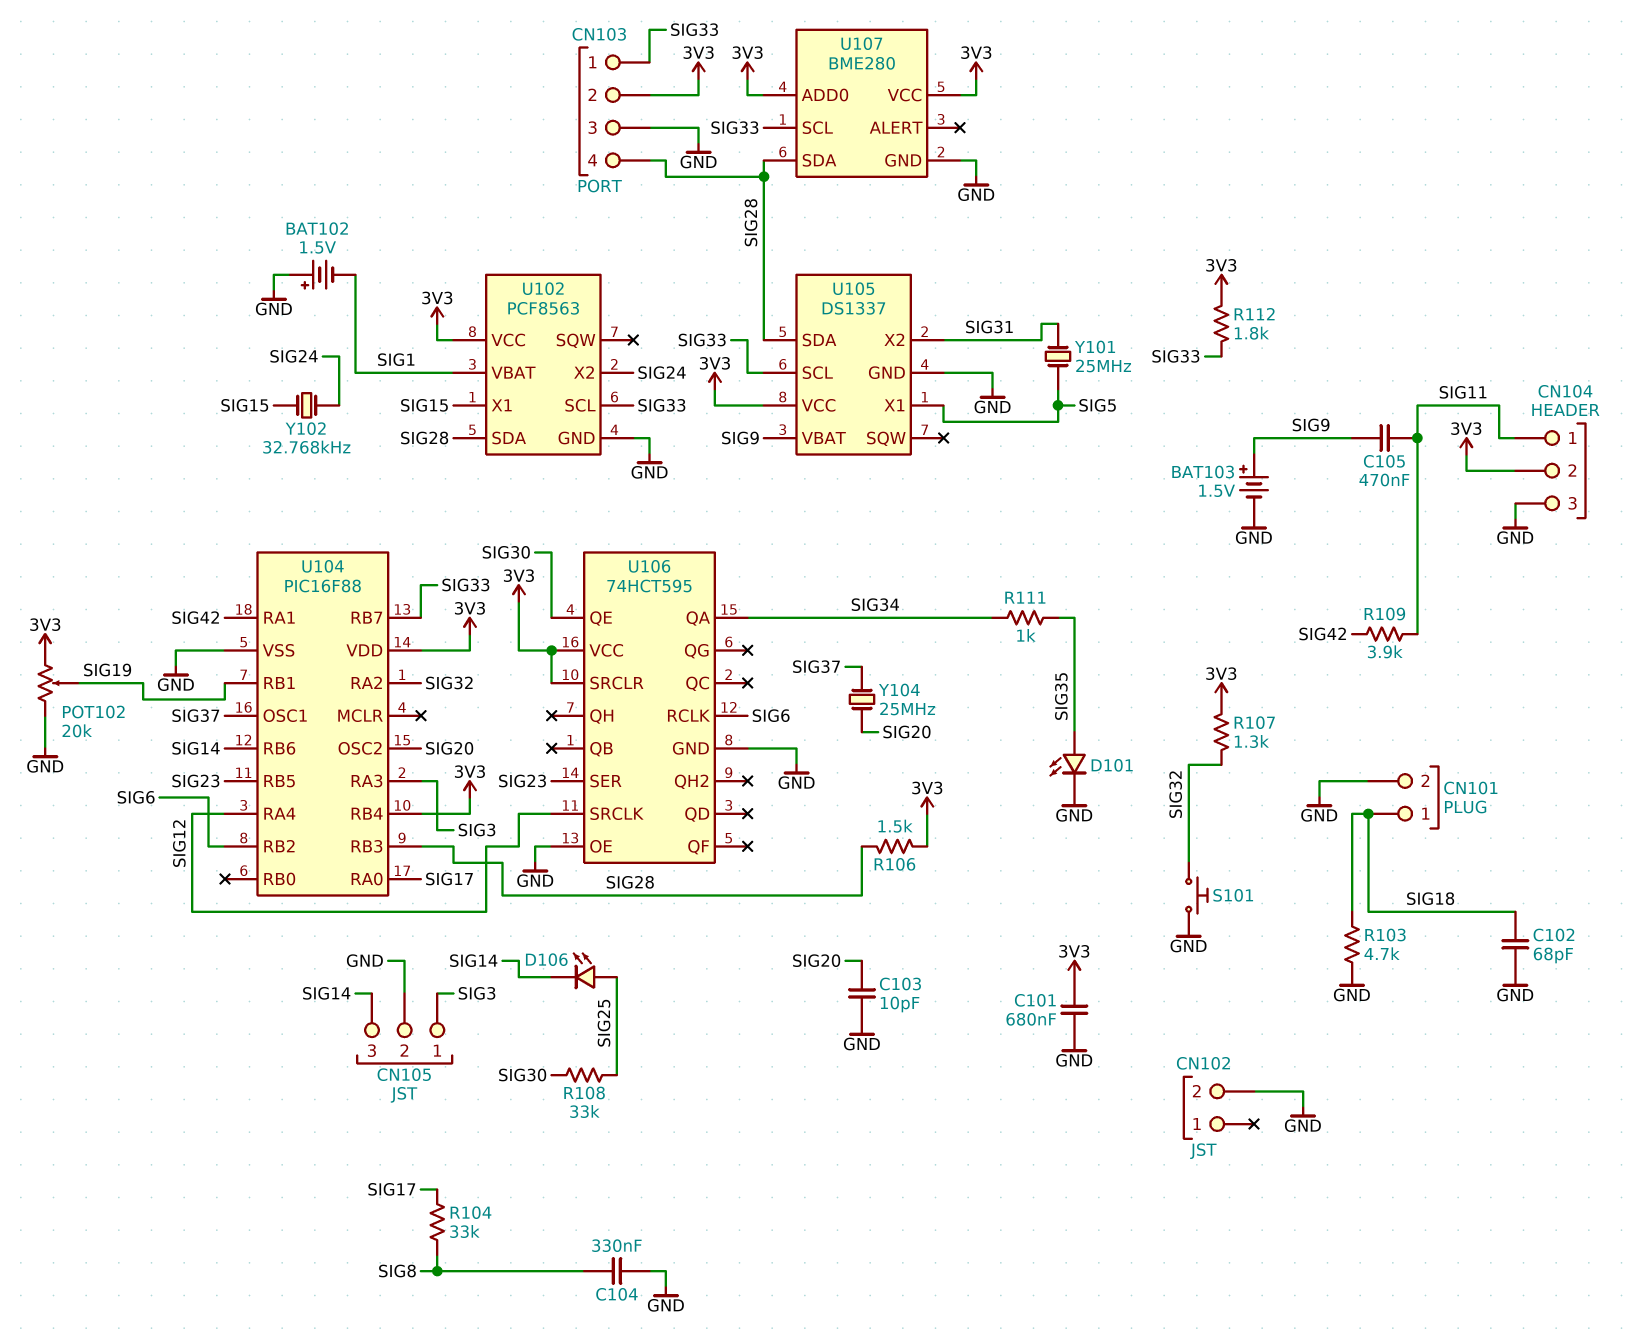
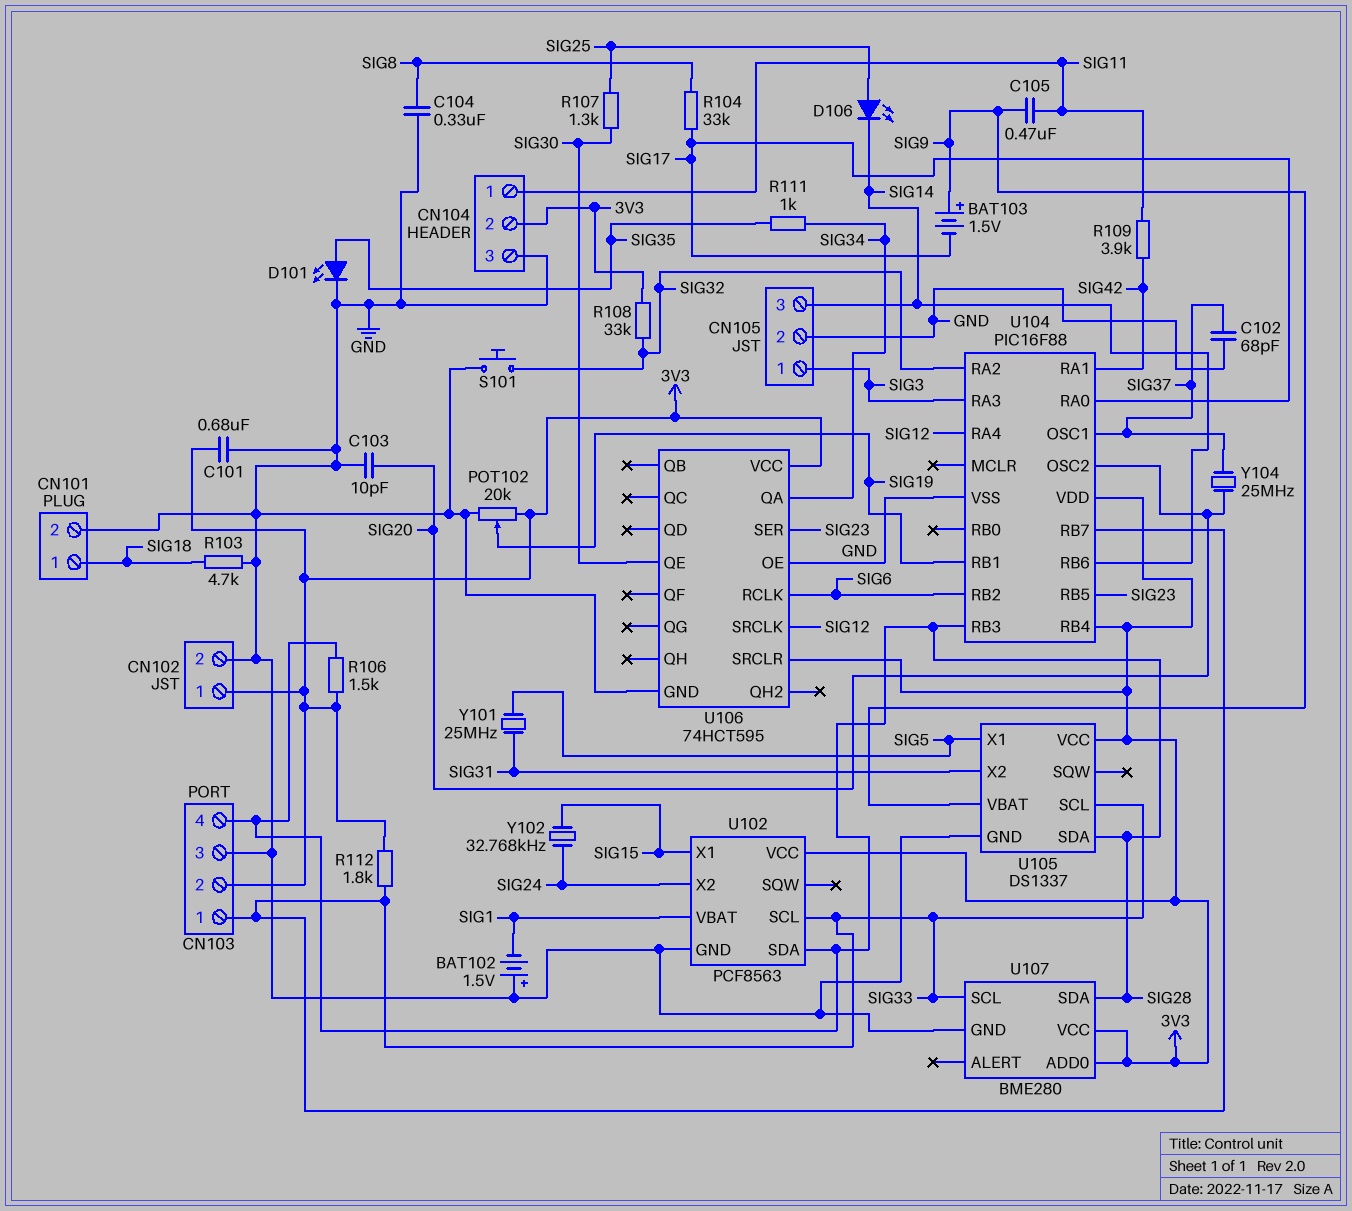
BAT103: 1.5V (plus SIG9, minus GND) -> 1.5V (plus SIG9, minus SIG17)
C102: 68pF (GND, SIG18) -> 68pF (GND, SIG37)
CN102 pin 1: none -> 3V3
R107: 1.3k (3V3, SIG32) -> 1.3k (SIG25, SIG30)
R108: 33k (SIG25, SIG30) -> 33k (3V3, SIG32)

